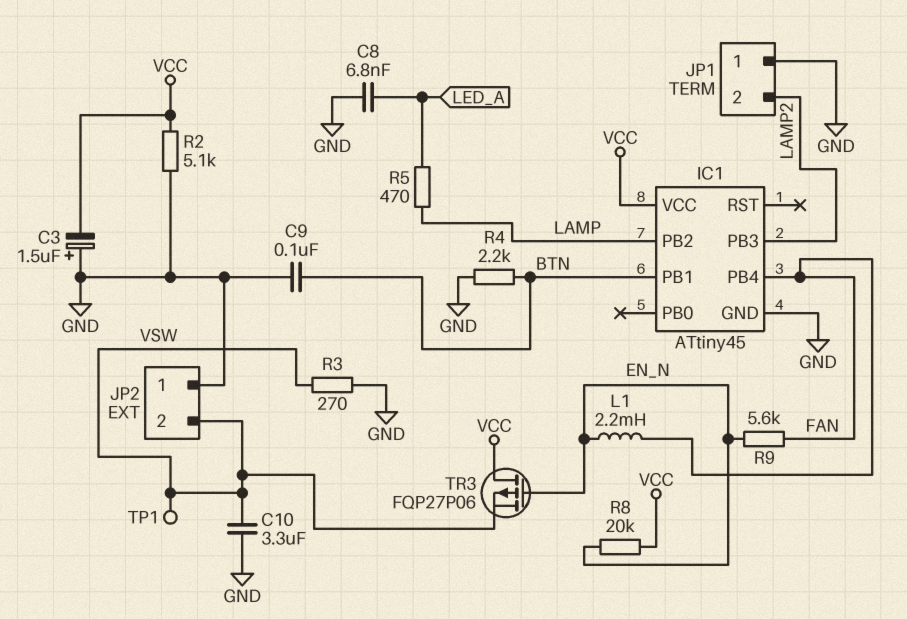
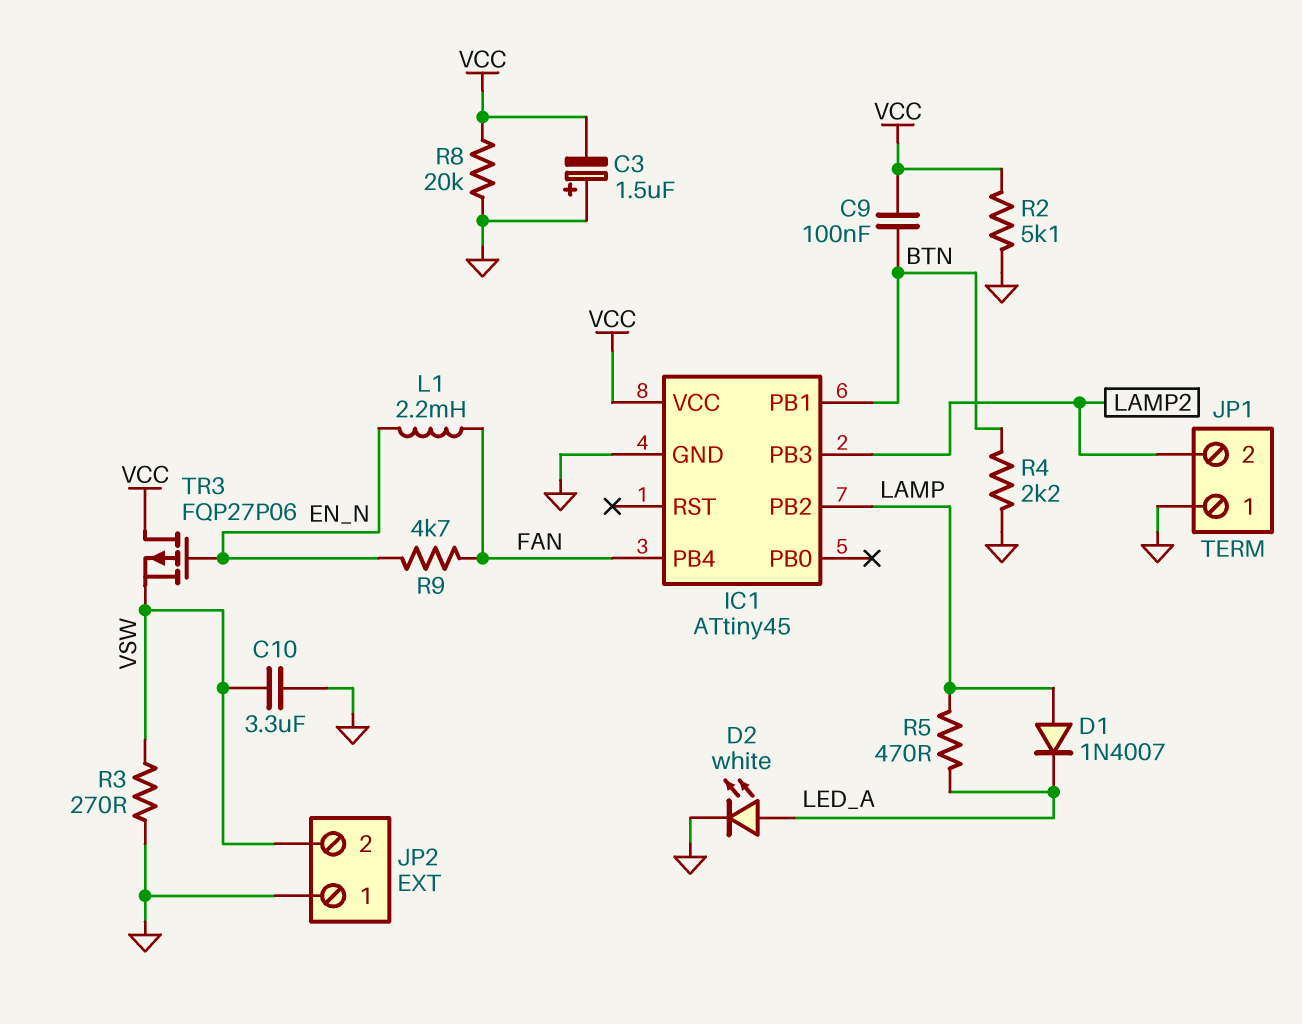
C8: 6.8nF (GND, LED_A) -> none
C9: 100nF (BTN, GND) -> 100nF (BTN, VCC)
D1: none -> diode 1N4007 (A LAMP, K LED_A)
D2: none -> LED white (A LED_A, K GND)
R8: 20k (EN_N, VCC) -> 20k (GND, VCC)
R9: 5.6k (EN_N, FAN) -> 4.7k (EN_N, FAN)
TP1: test point (VSW) -> none

